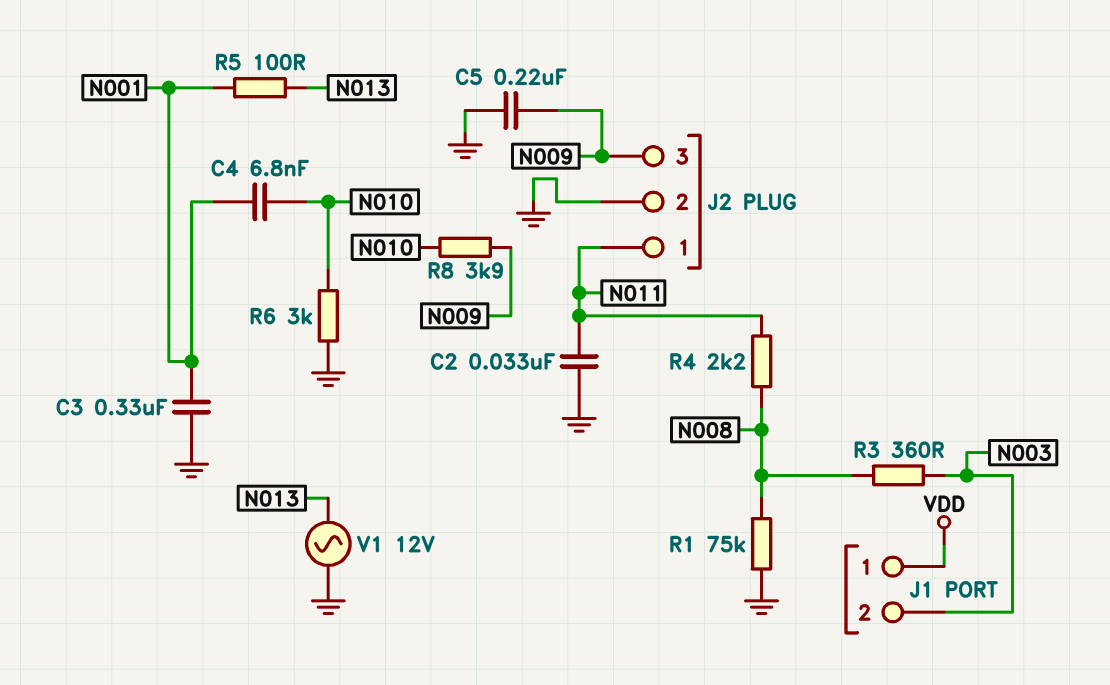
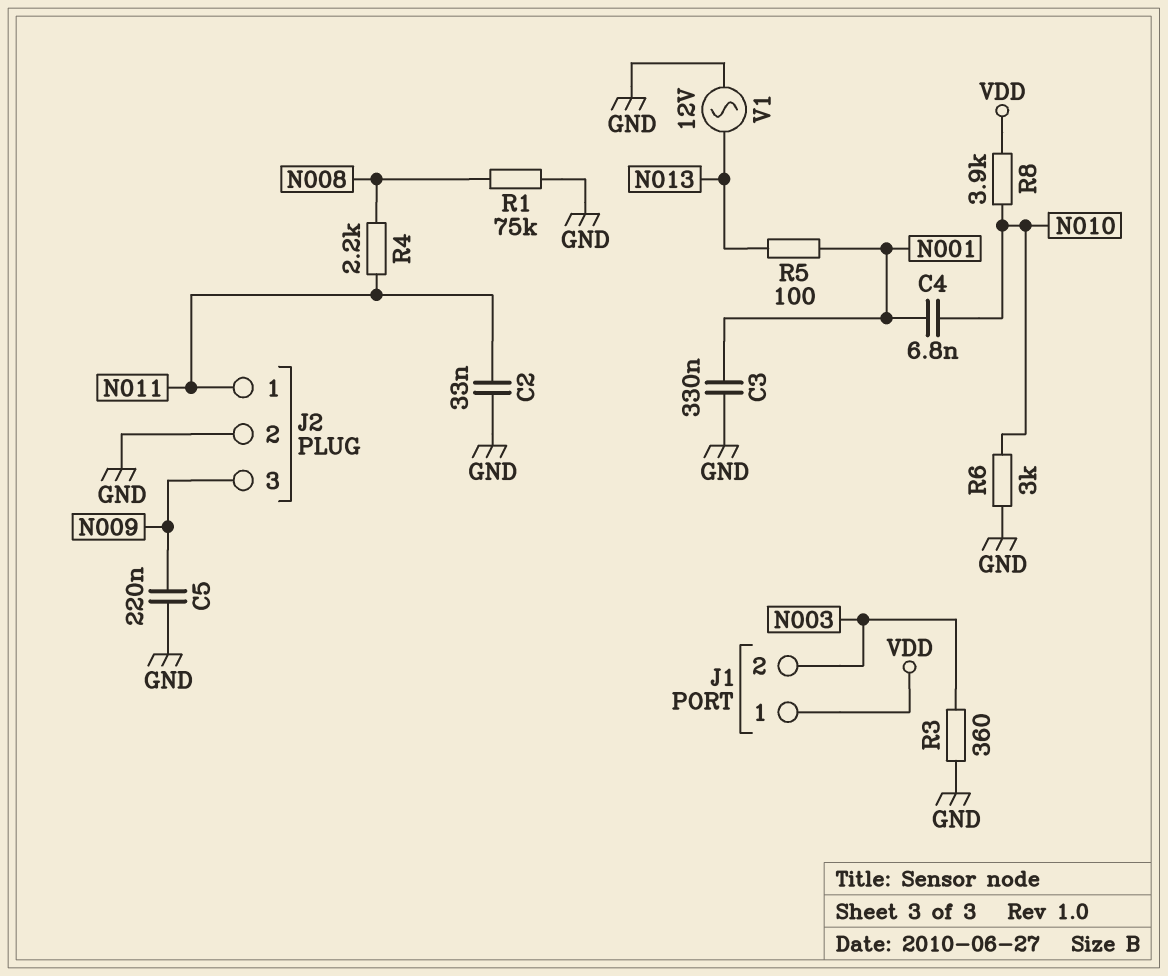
R3: 360 (N003, N008) -> 360 (GND, N003)
R8: 3.9k (N009, N010) -> 3.9k (N010, VDD)

